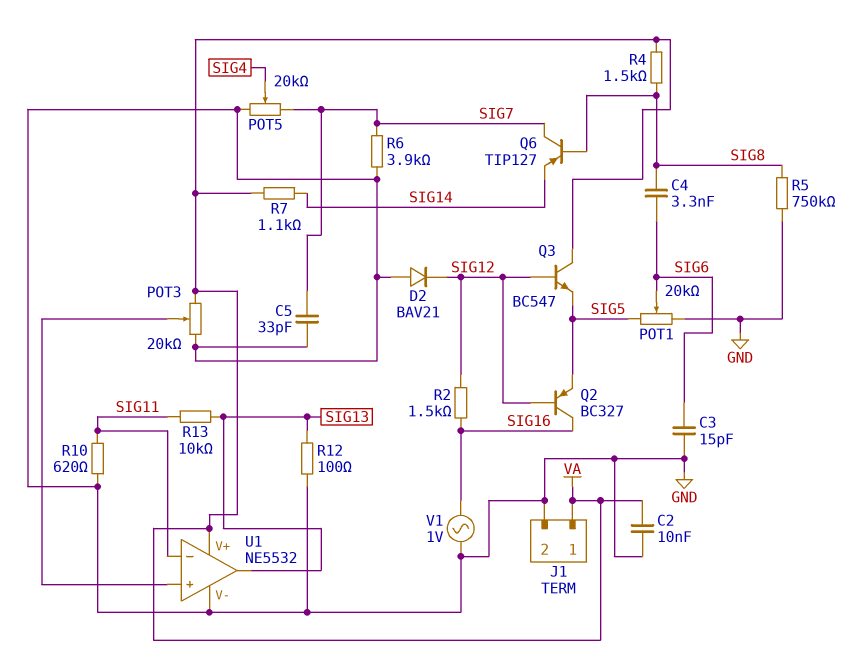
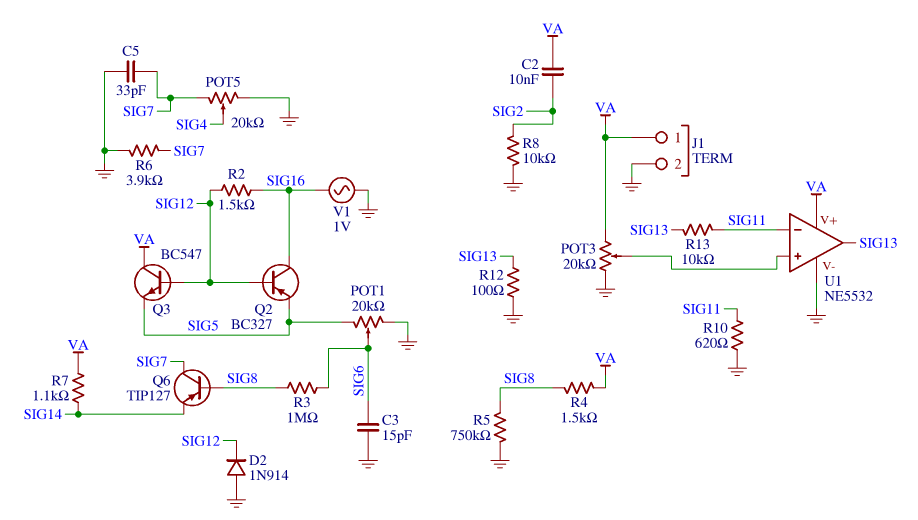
C2: 10nF (GND, VA) -> 10nF (SIG2, VA)
C4: 3.3nF (SIG6, SIG8) -> none
D2: diode BAV21 (A GND, K SIG12) -> diode 1N914 (A GND, K SIG12)
R3: none -> 1M (SIG6, SIG8)
R8: none -> 10k (GND, SIG2)

